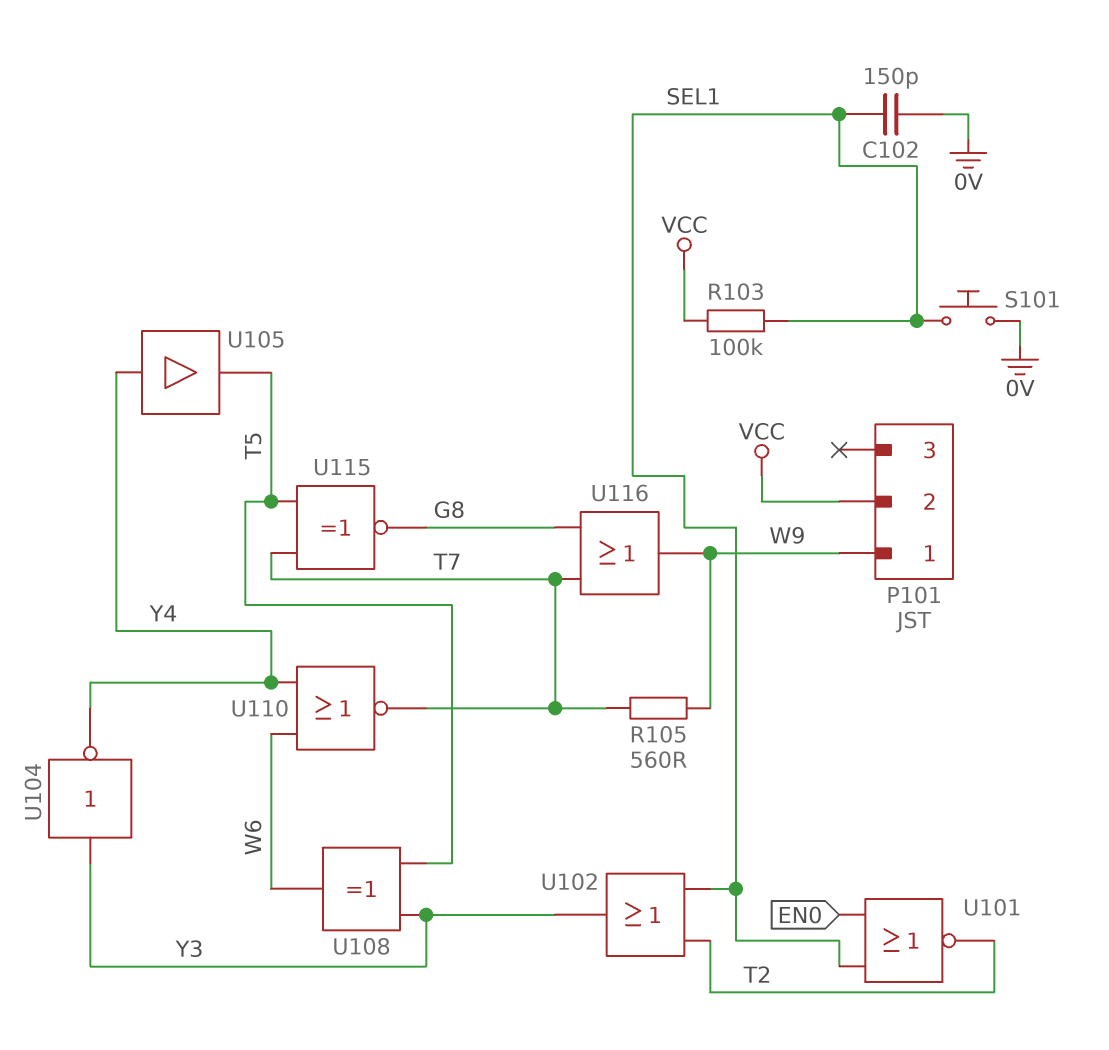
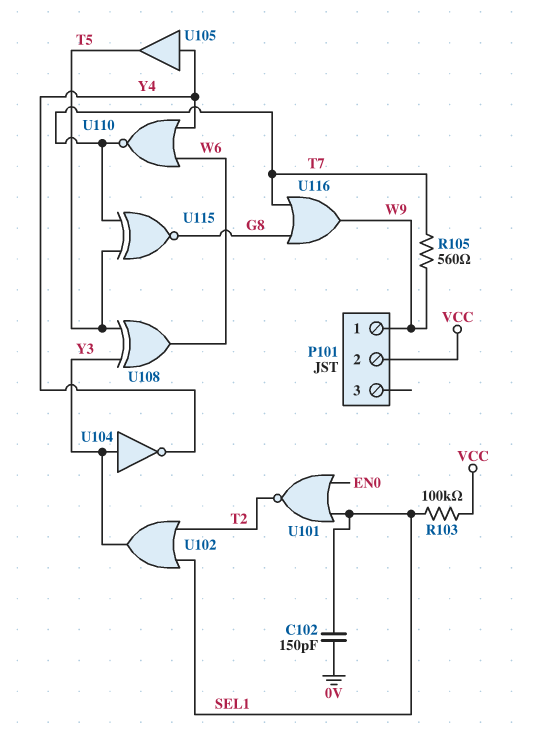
S101: button (0V, SEL1) -> none

